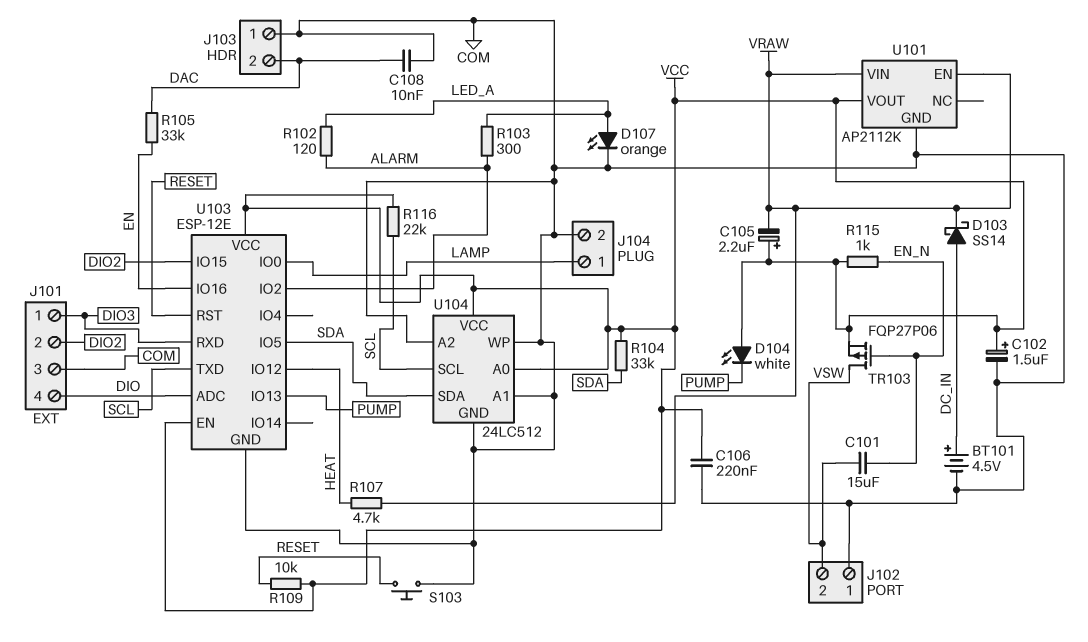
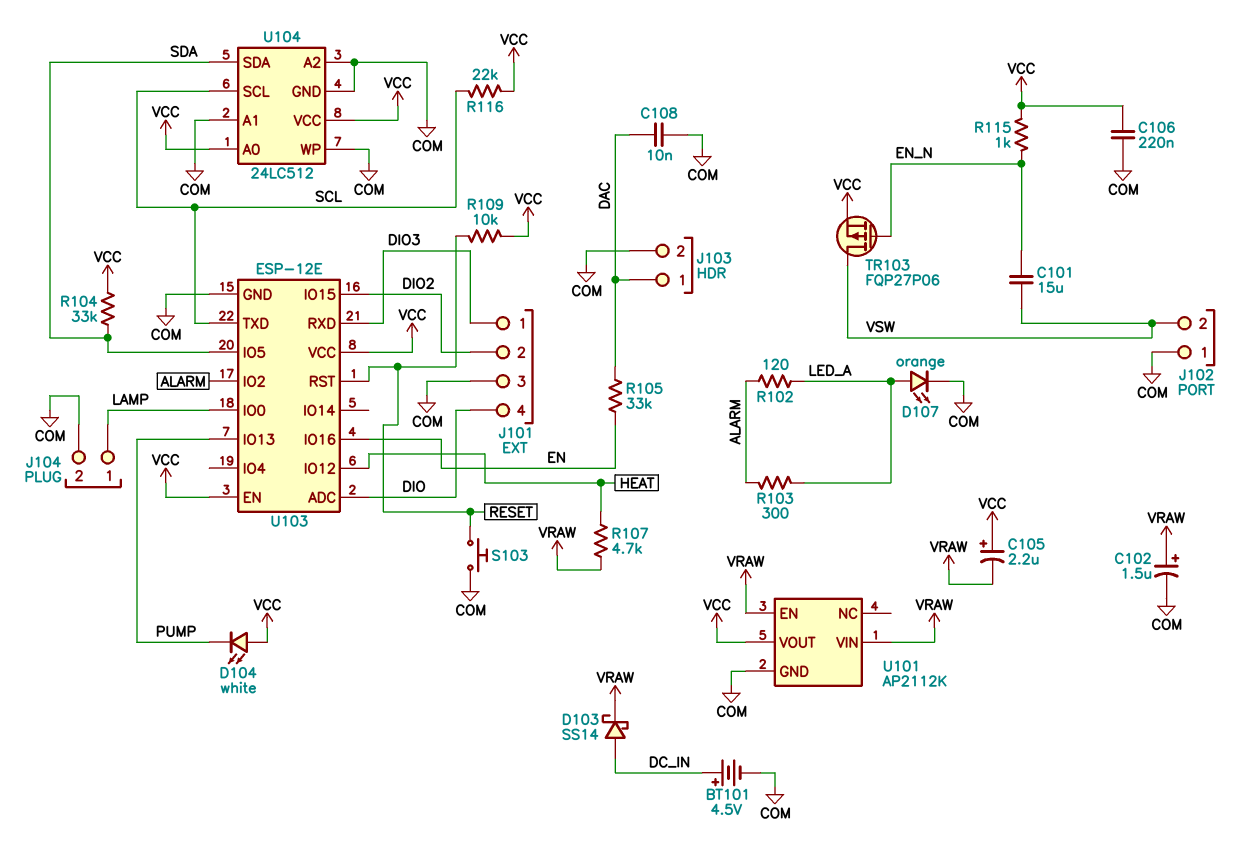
C102: 1.5uF (plus VCC, minus COM) -> 1.5uF (plus VRAW, minus COM)
J103 pin 1: COM -> DAC
J103 pin 2: DAC -> COM

